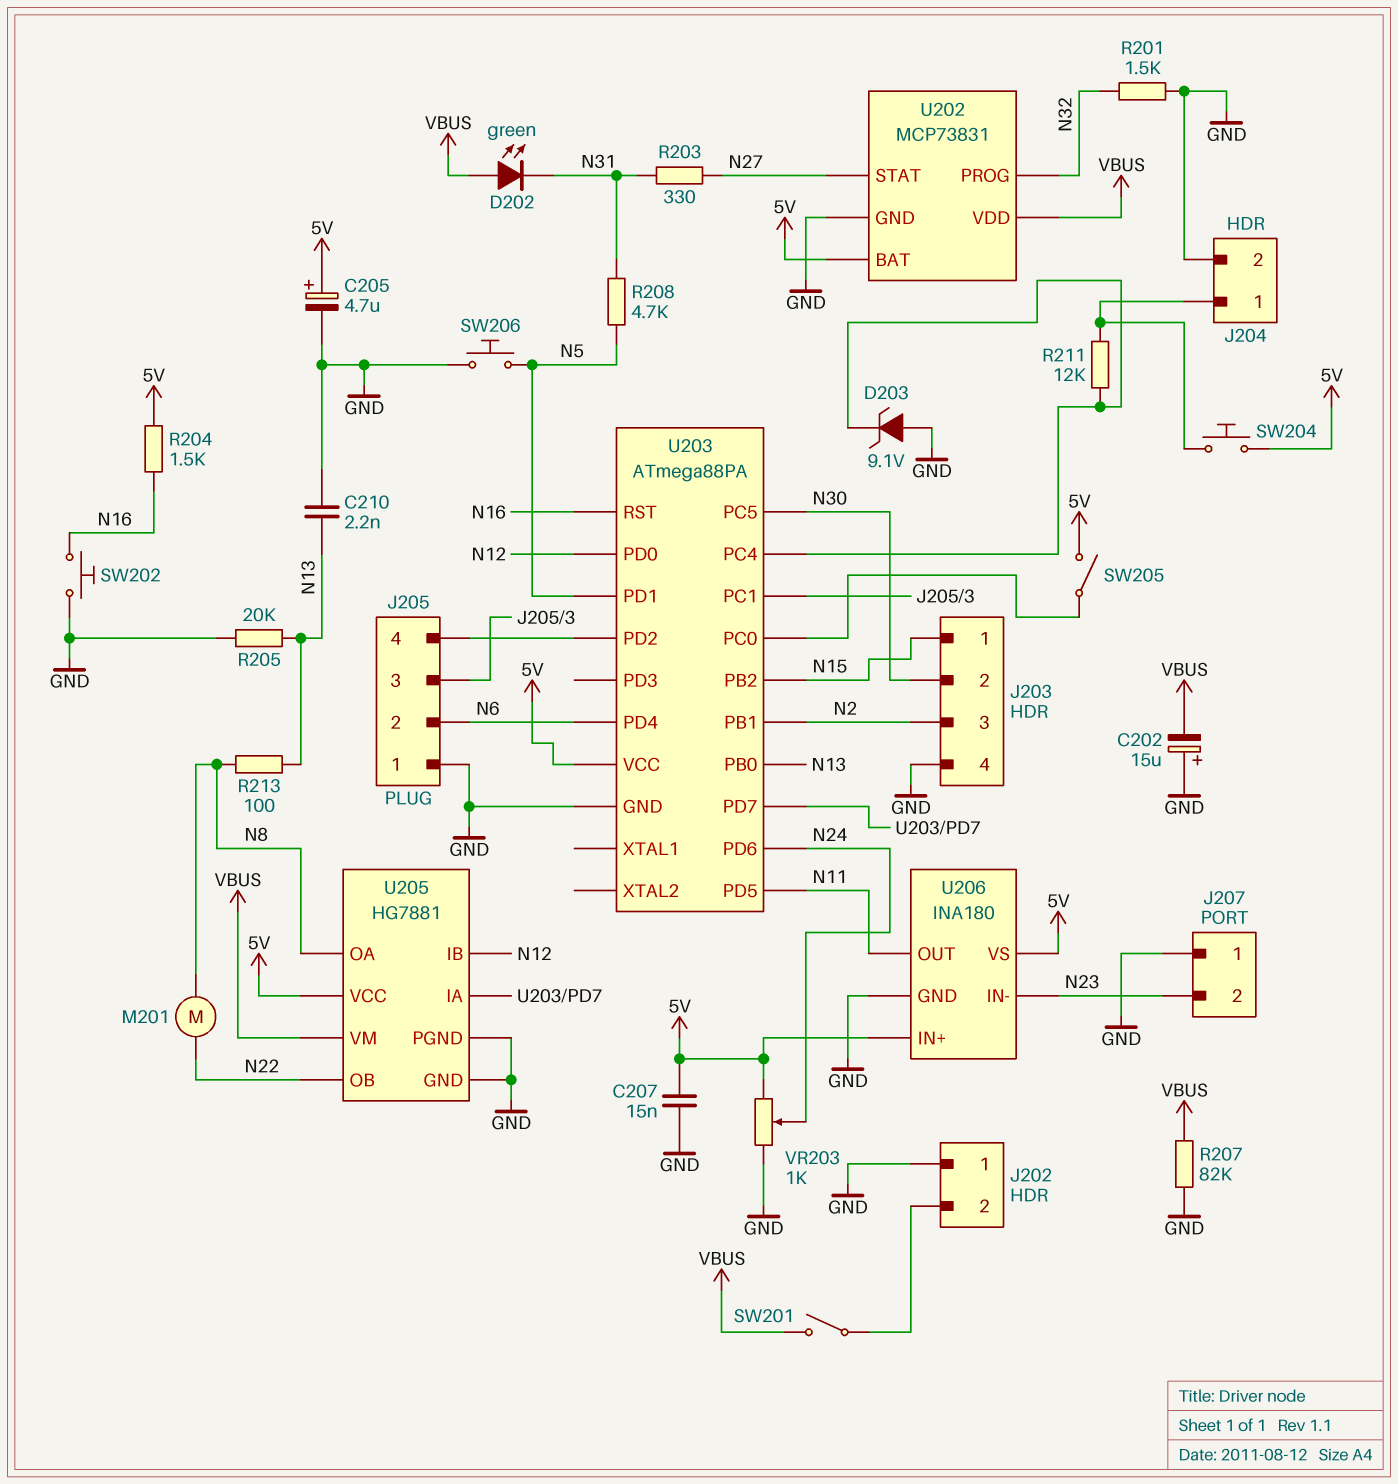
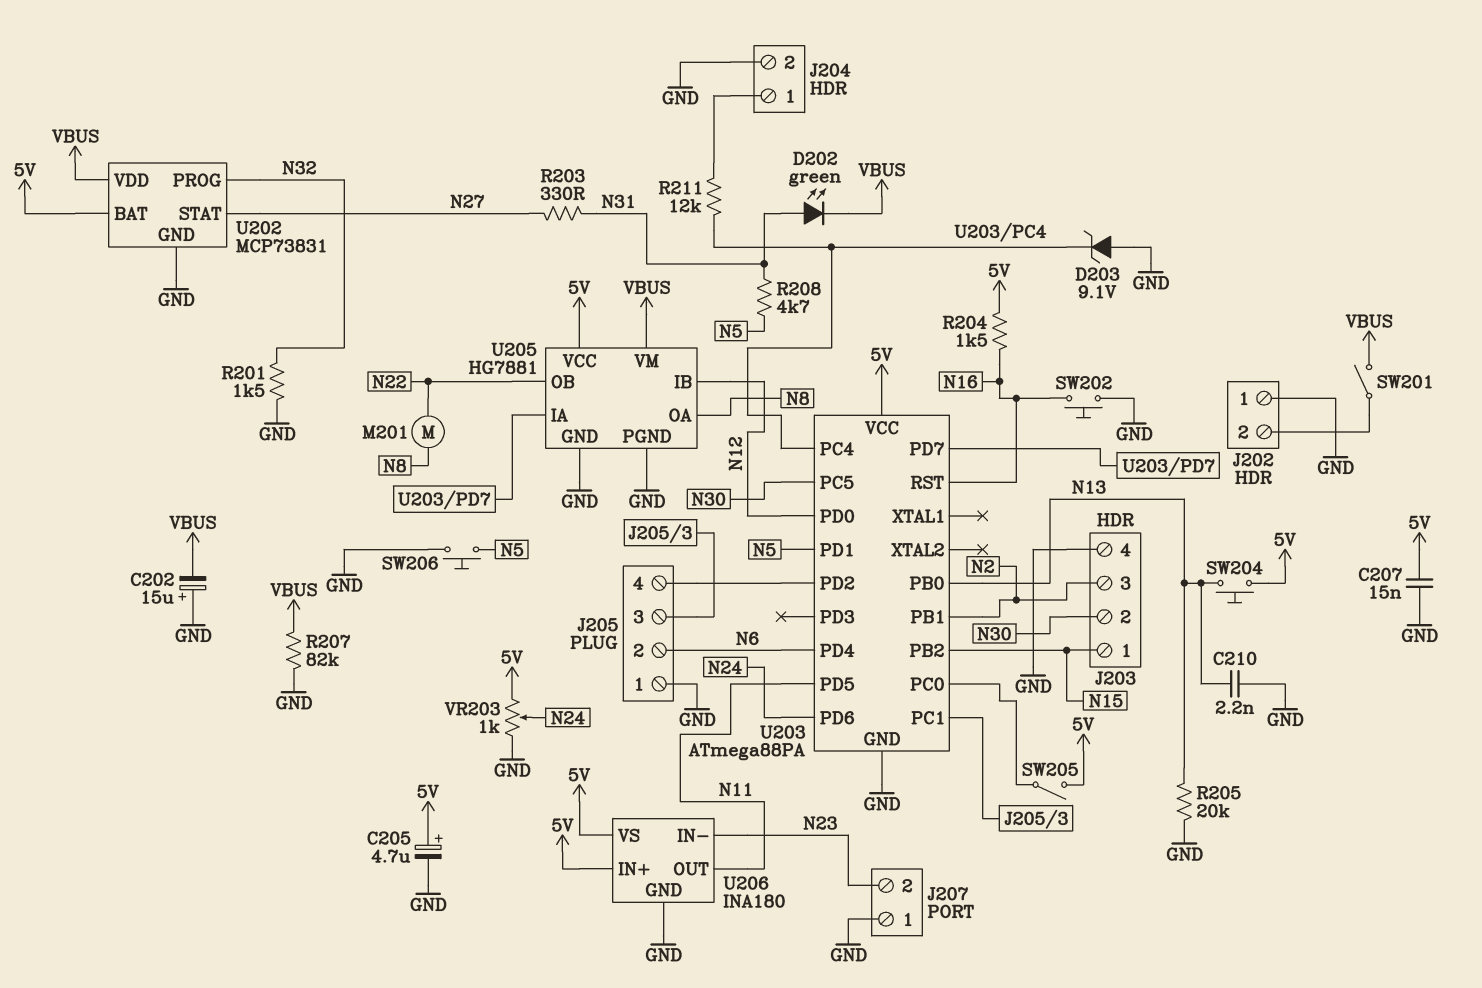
D202: LED green (A VBUS, K N31) -> LED green (A N31, K VBUS)
R213: 100 (N8, N13) -> none
SW204: button (5V, J204/1) -> button (5V, N13)

